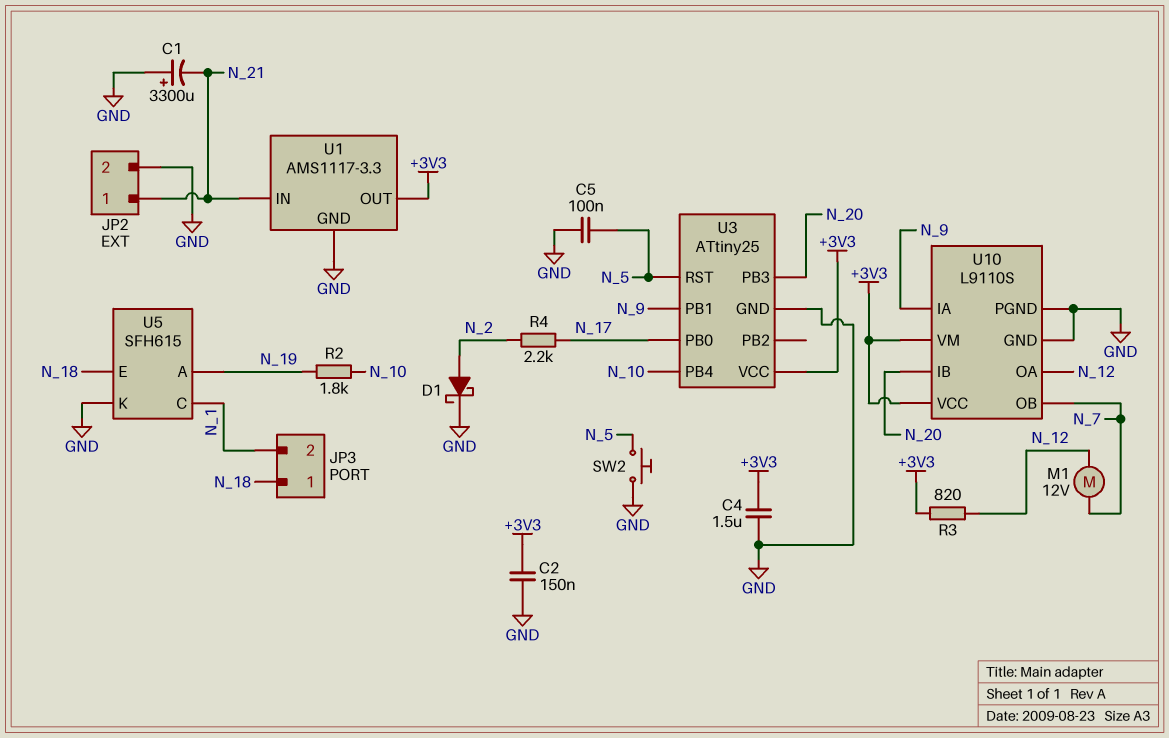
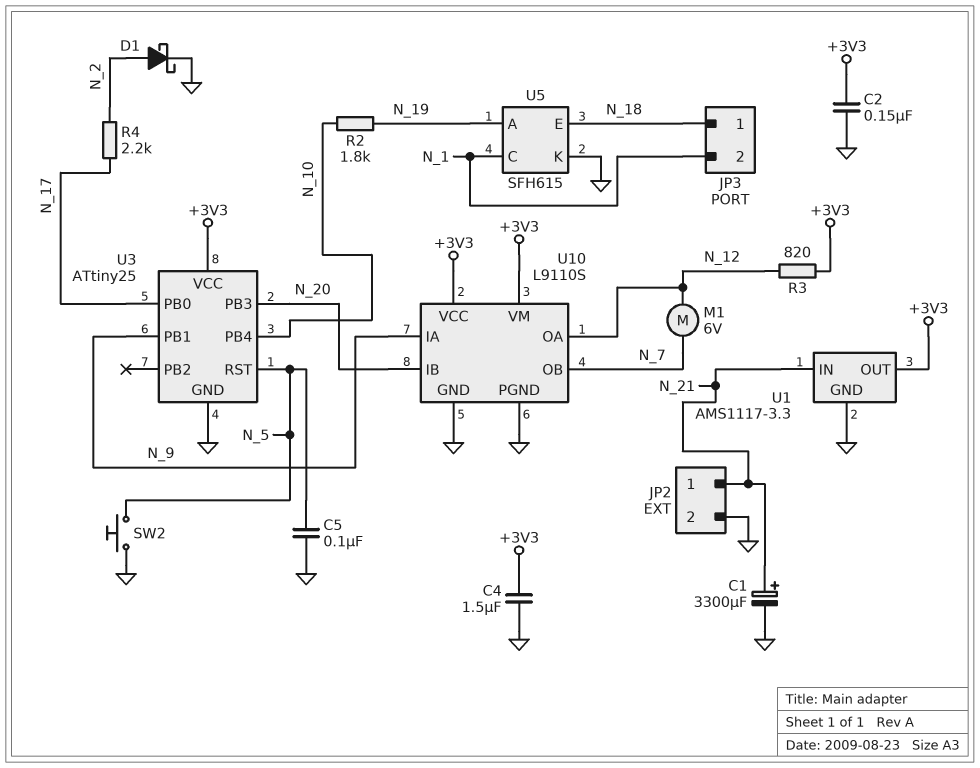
C1: 3300uF (plus GND, minus N_21) -> 3300uF (plus N_21, minus GND)
M1: motor 12V (N_7, N_12) -> motor 6V (N_7, N_12)

